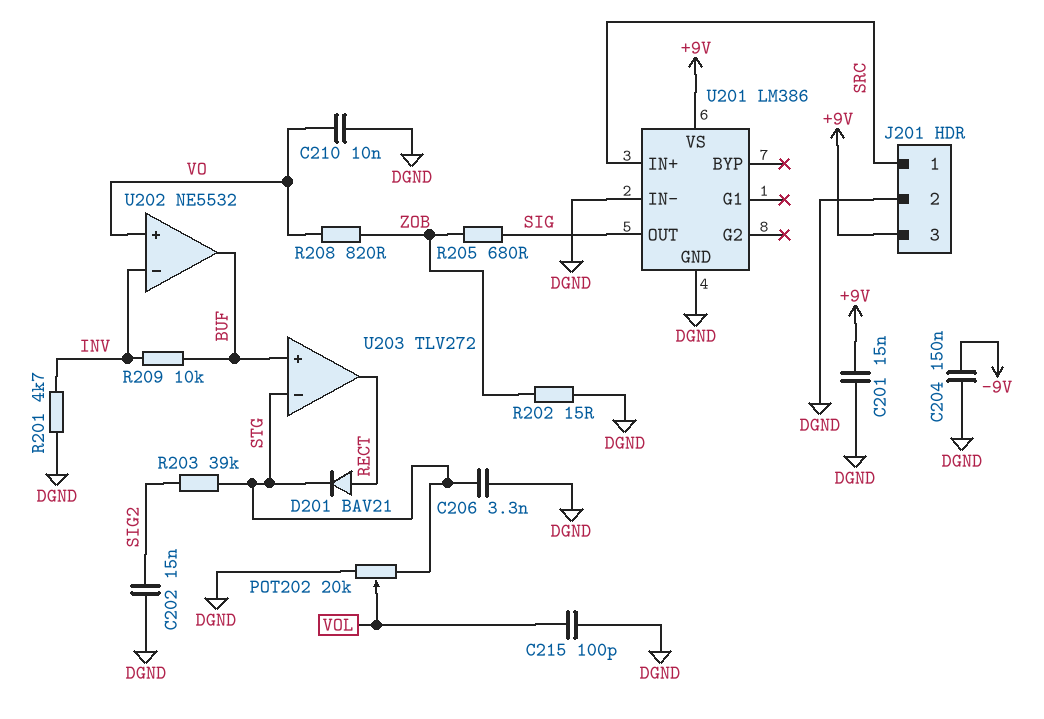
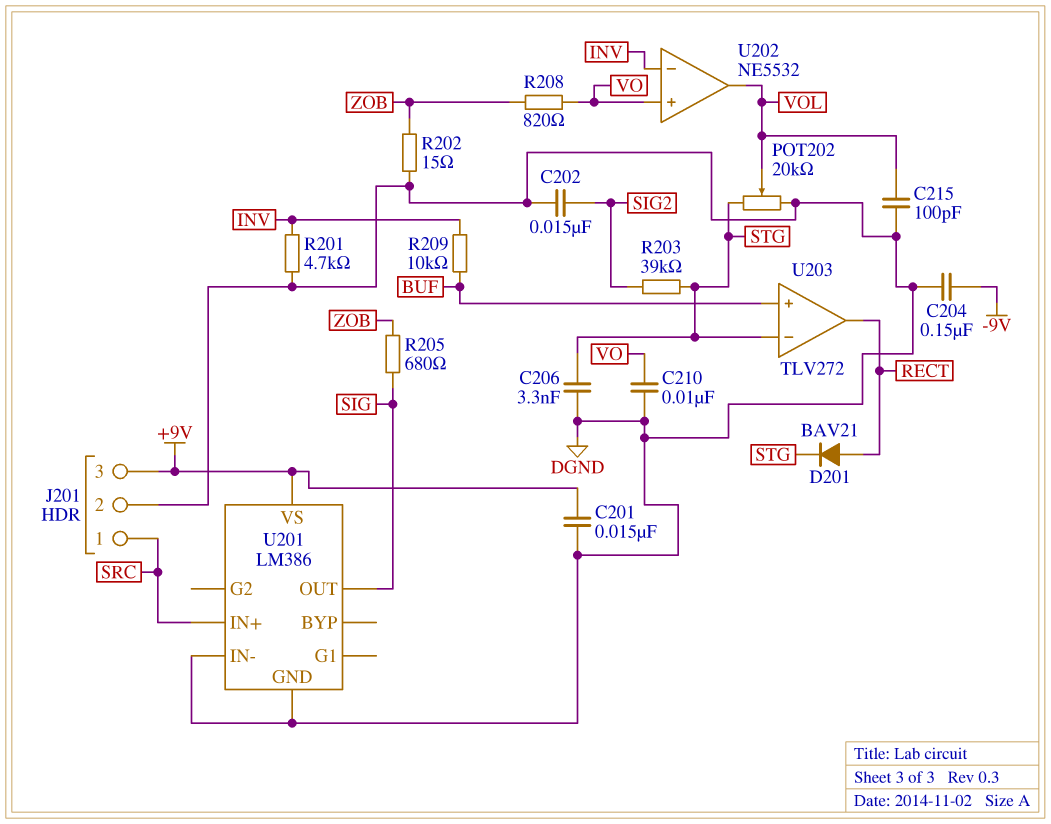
U202 pin out: BUF -> VOL

